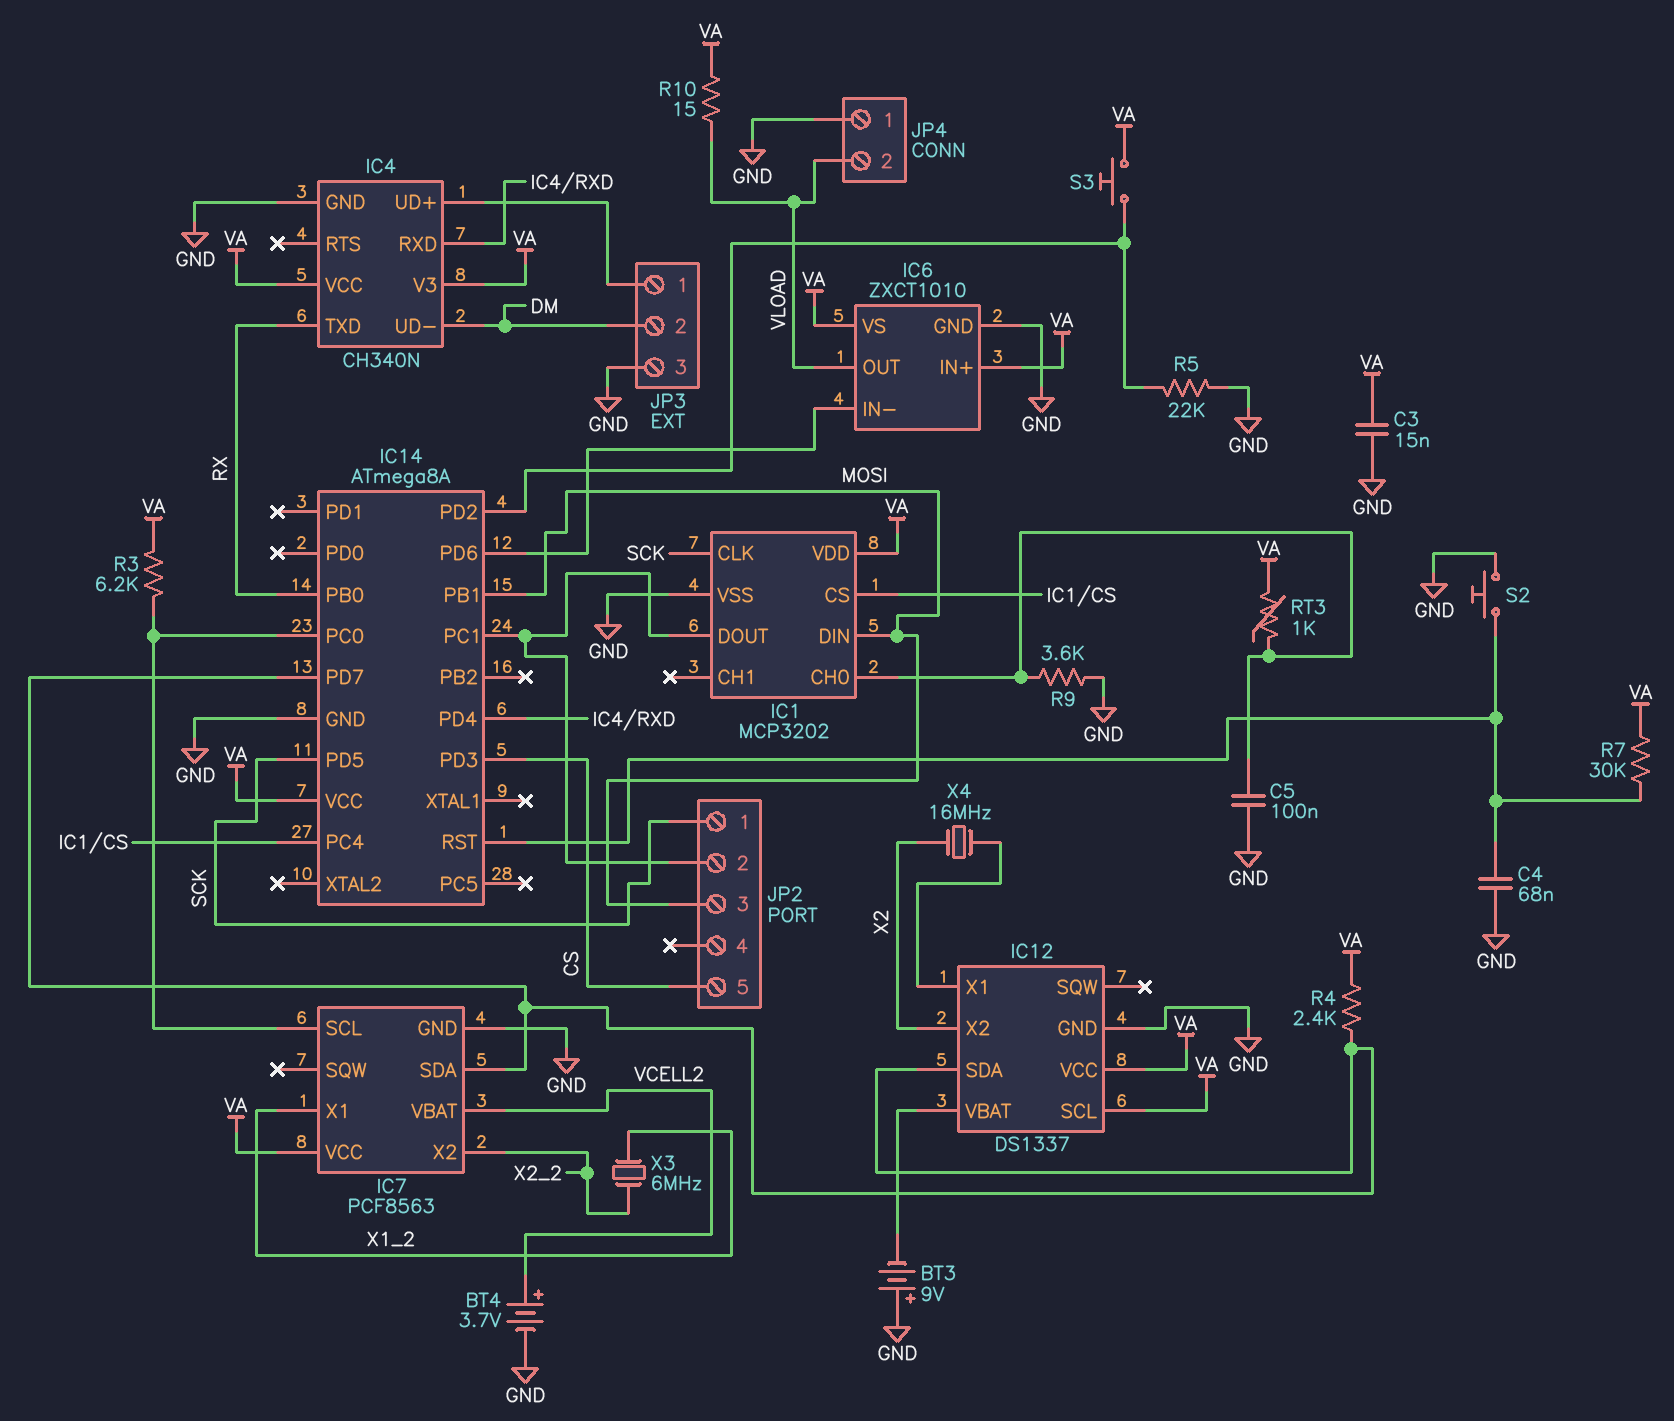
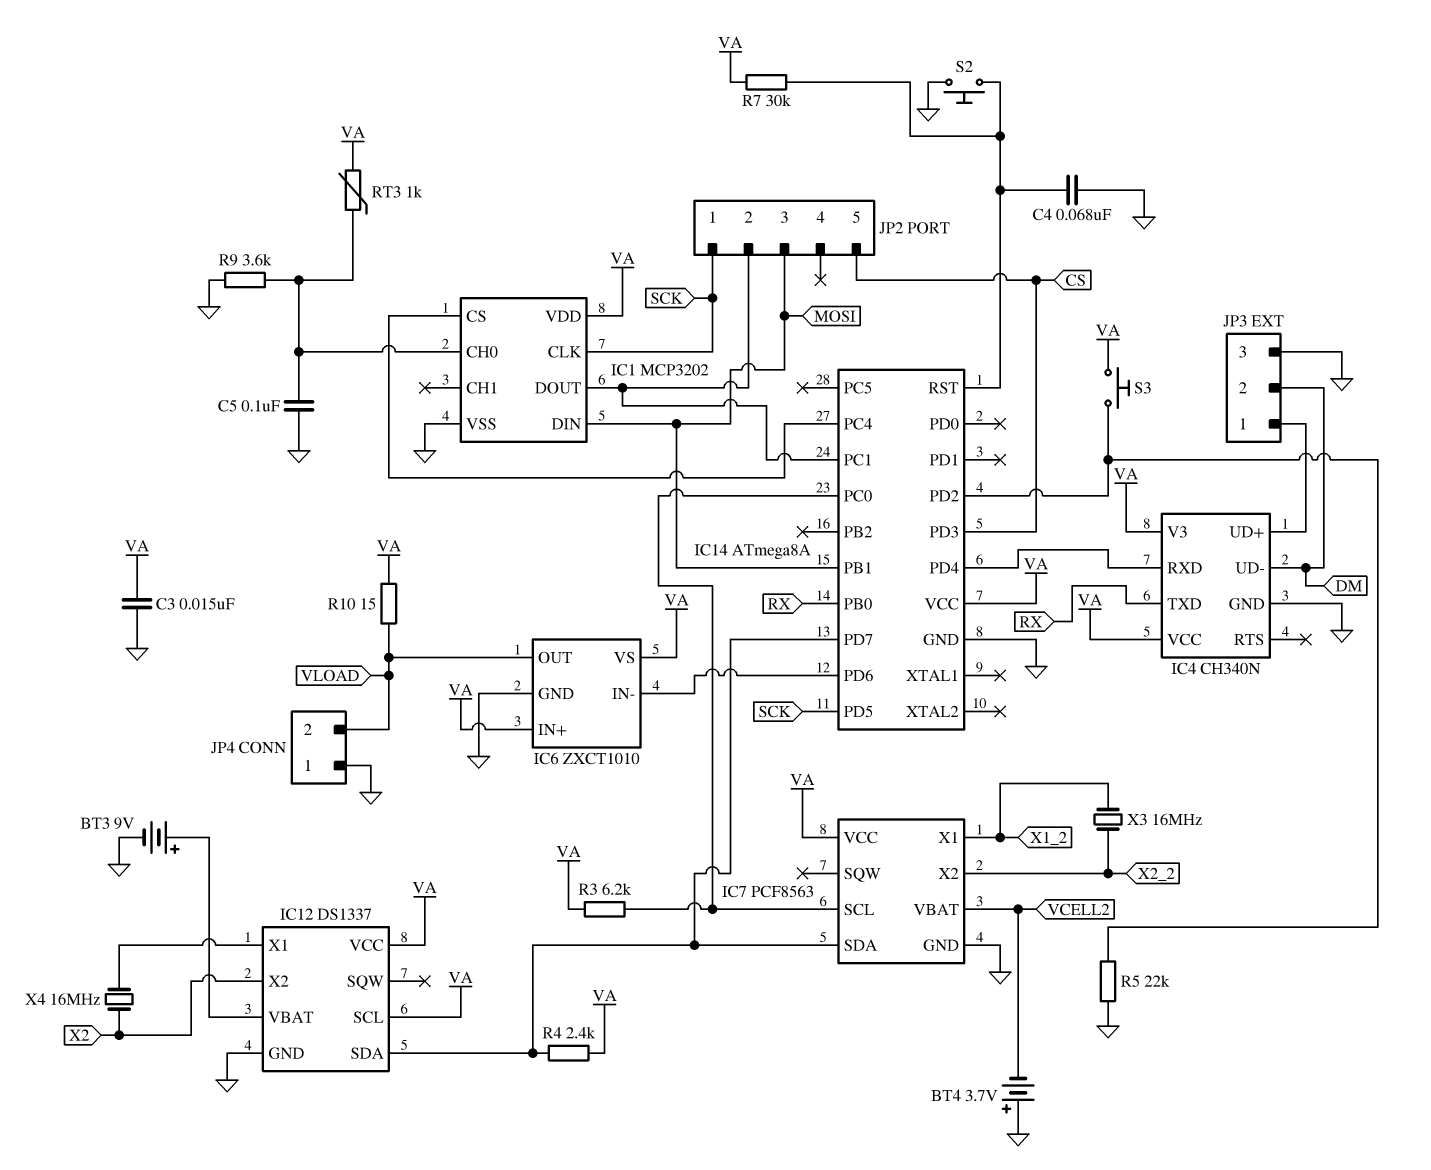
BT3: 9V (plus GND, minus IC12/VBAT) -> 9V (plus IC12/VBAT, minus GND)
BT4: 3.7V (plus VCELL2, minus GND) -> 3.7V (plus GND, minus VCELL2)
X3: 6MHz (X1_2, X2_2) -> 16MHz (X1_2, X2_2)

